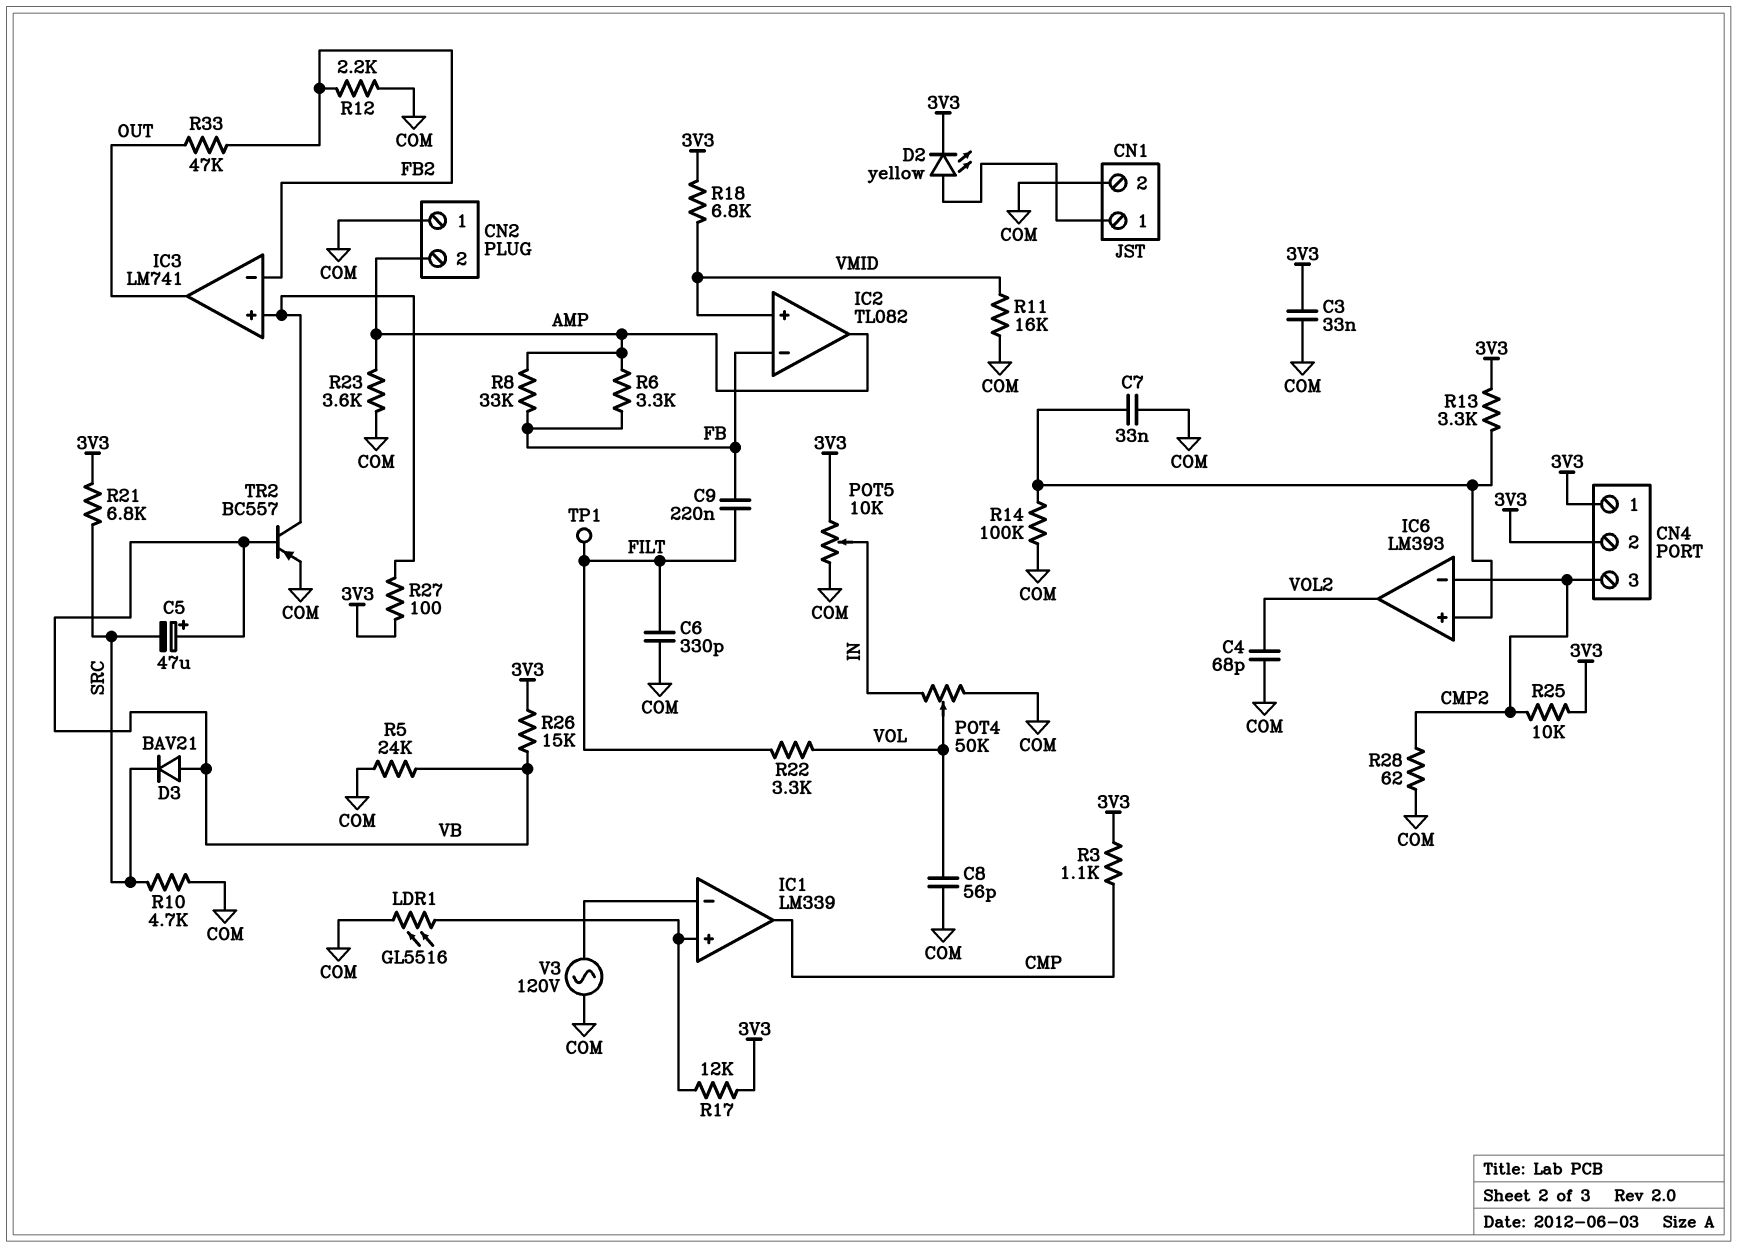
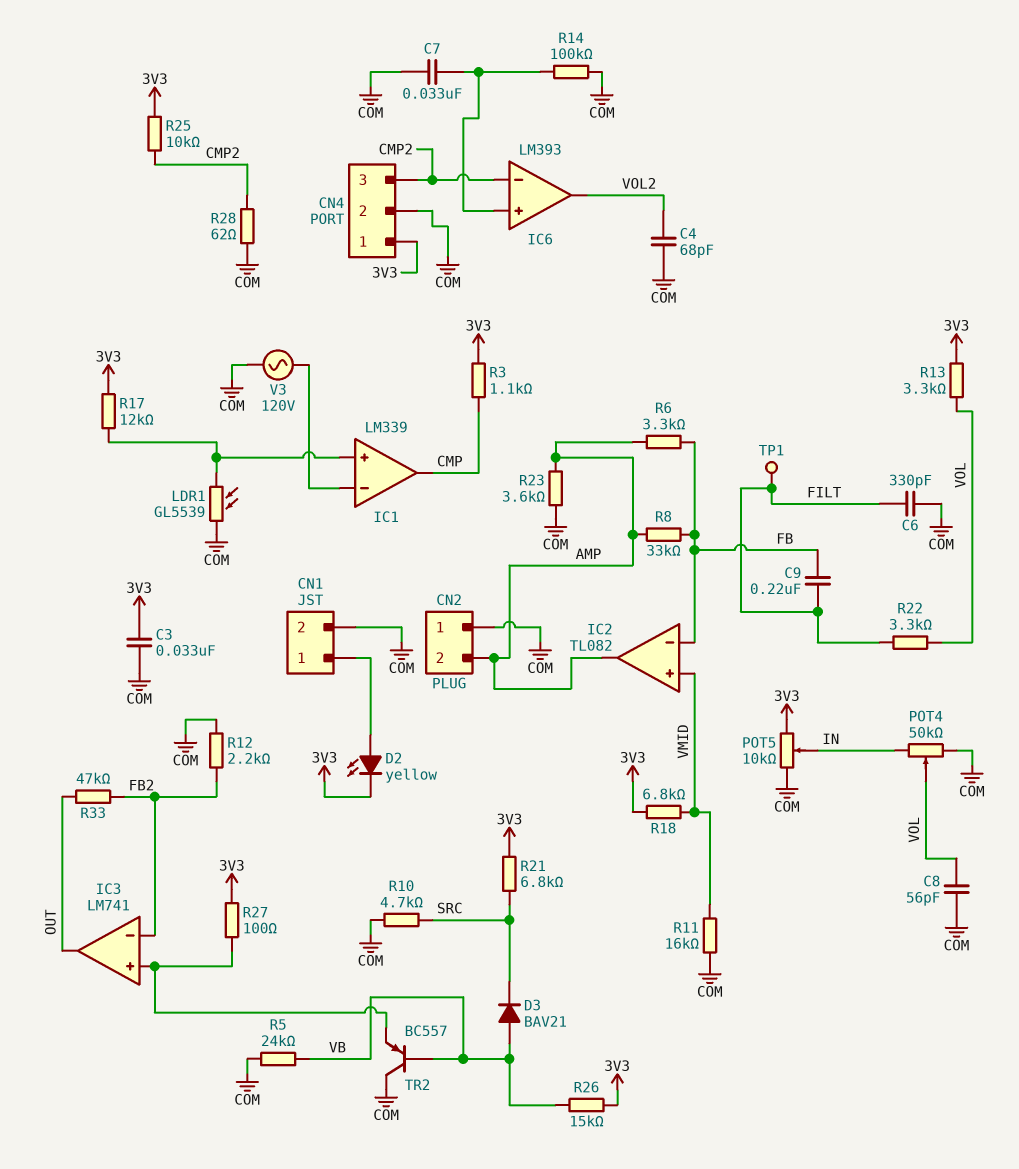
C5: 47uF (plus VB, minus SRC) -> none
CN4 pin 2: 3V3 -> COM
LDR1: GL5516 (COM, IC1/in+) -> GL5539 (COM, IC1/in+)
R13: 3.3k (3V3, IC6/in+) -> 3.3k (3V3, VOL)
TR2: PNP BC557 (B VB, C IC3/in+, E COM) -> PNP BC557 (B VB, C COM, E IC3/in+)

